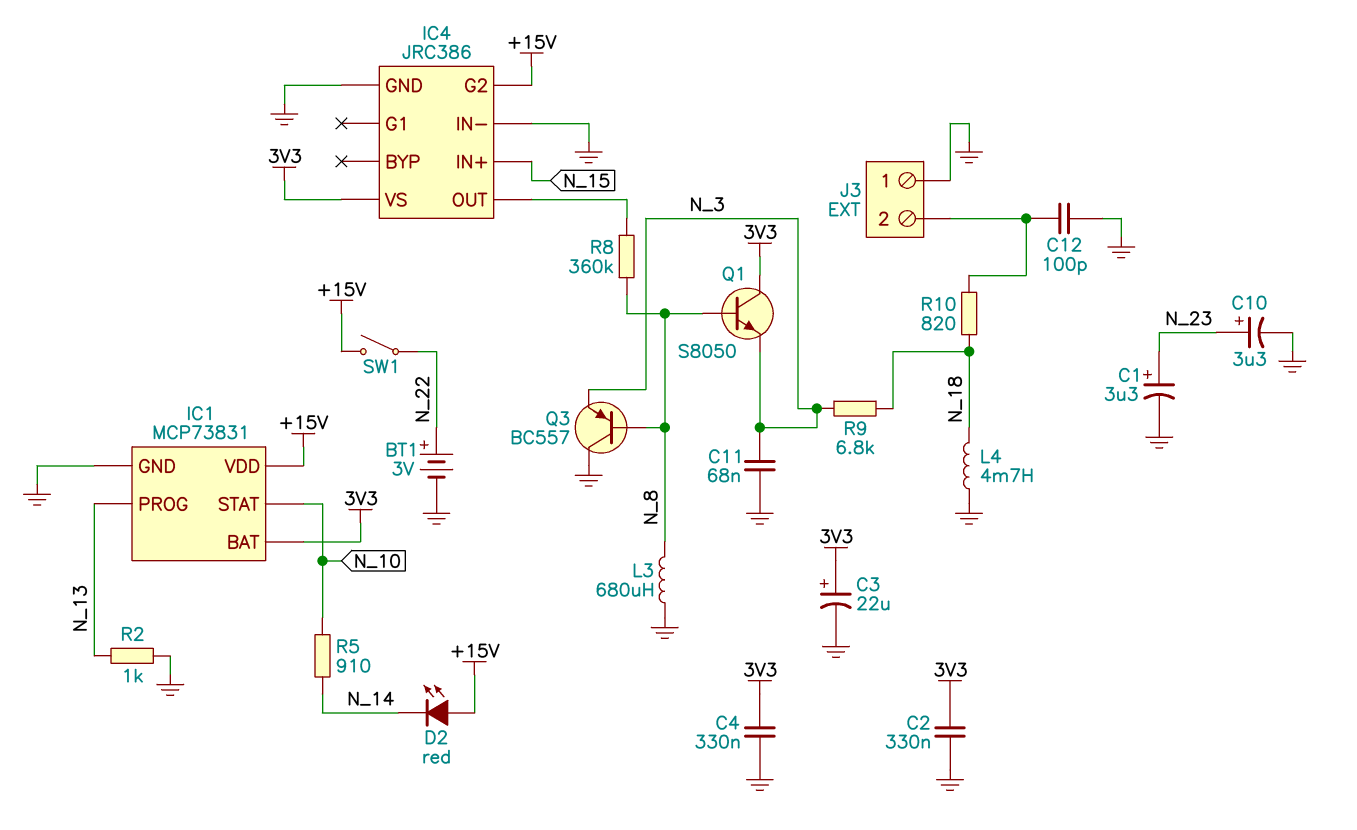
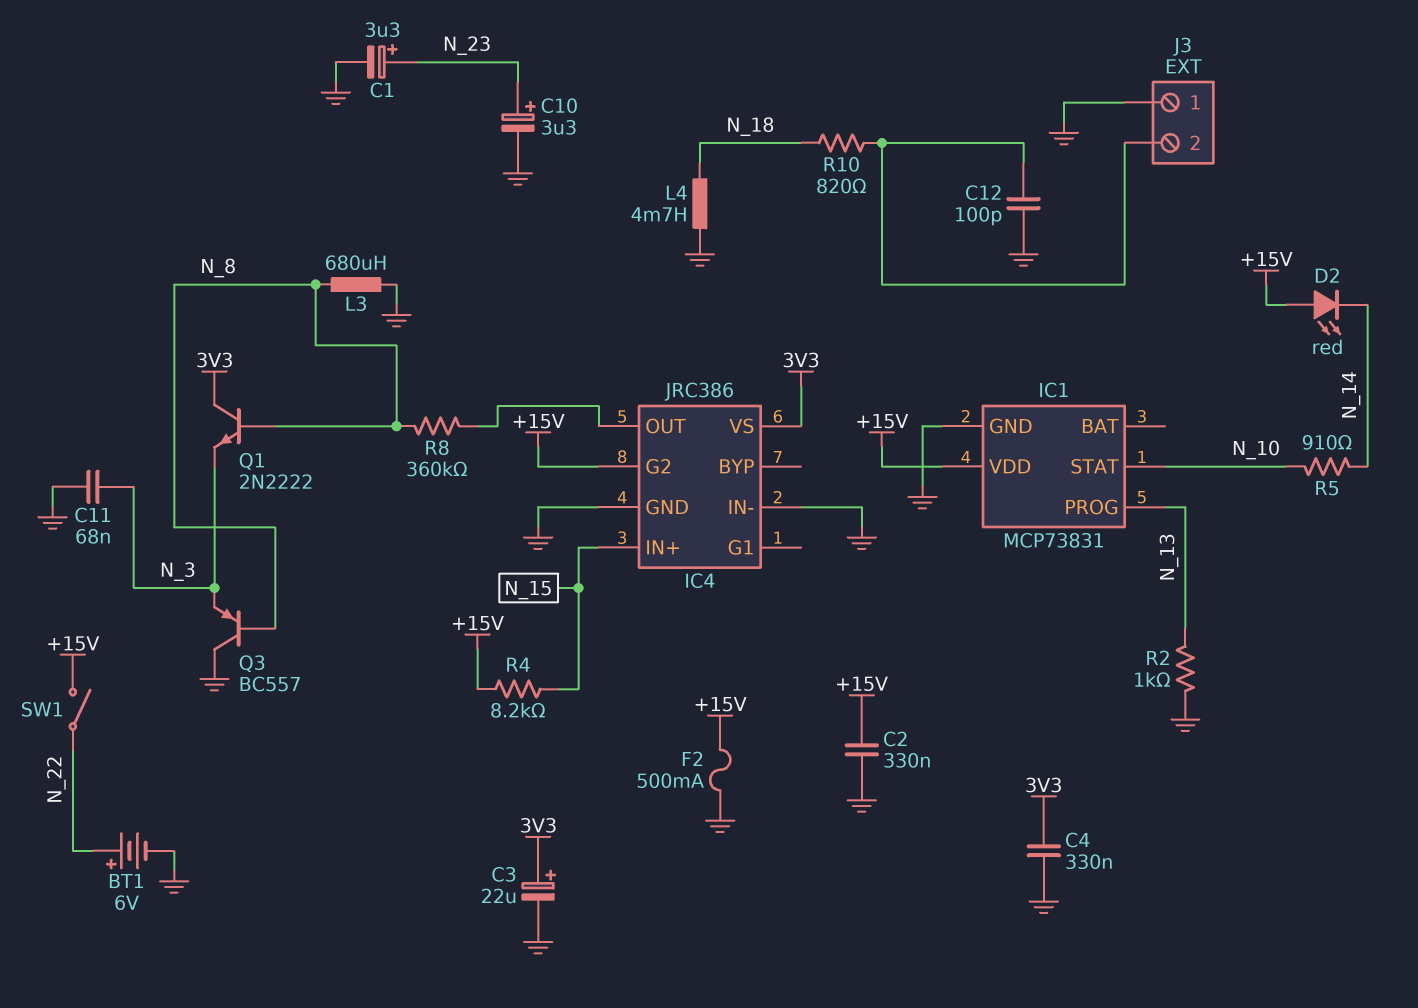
BT1: 3V (plus N_22, minus GND) -> 6V (plus N_22, minus GND)
C2: 330nF (3V3, GND) -> 330nF (+15V, GND)
F2: none -> 500mA (+15V, GND)
IC1 pin BAT: 3V3 -> none
Q1: NPN S8050 (B N_8, C 3V3, E N_3) -> NPN 2N2222 (B N_8, C 3V3, E N_3)
R4: none -> 8.2k (+15V, N_15)
R9: 6.8k (N_3, N_18) -> none

